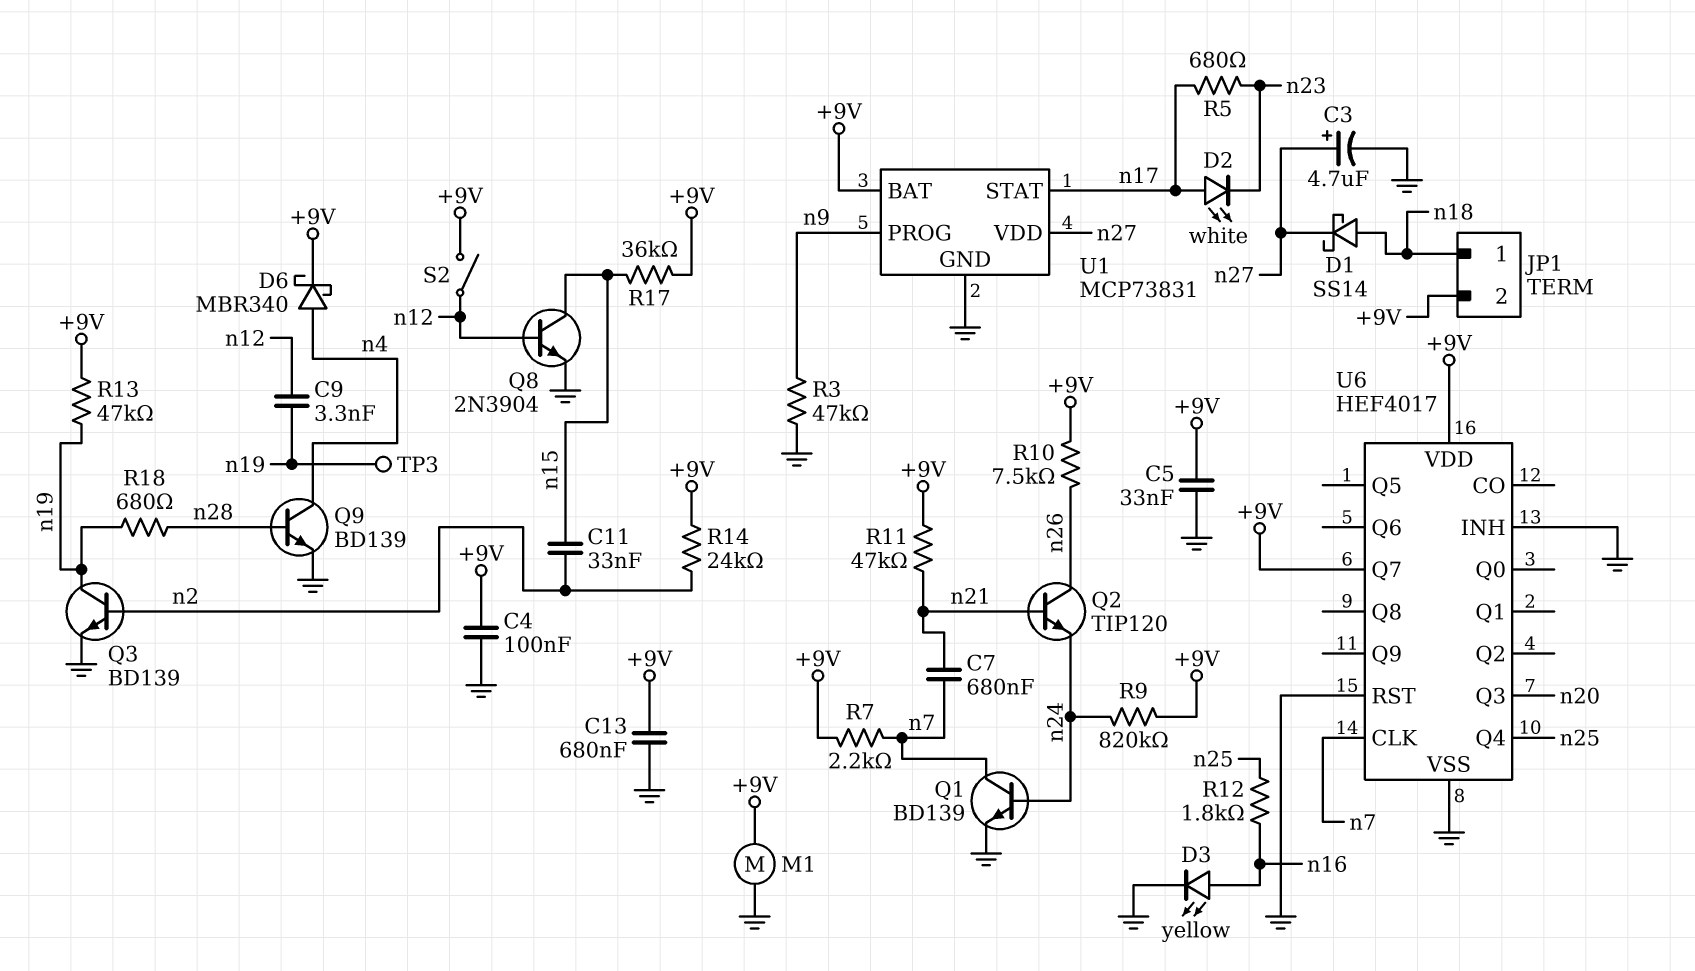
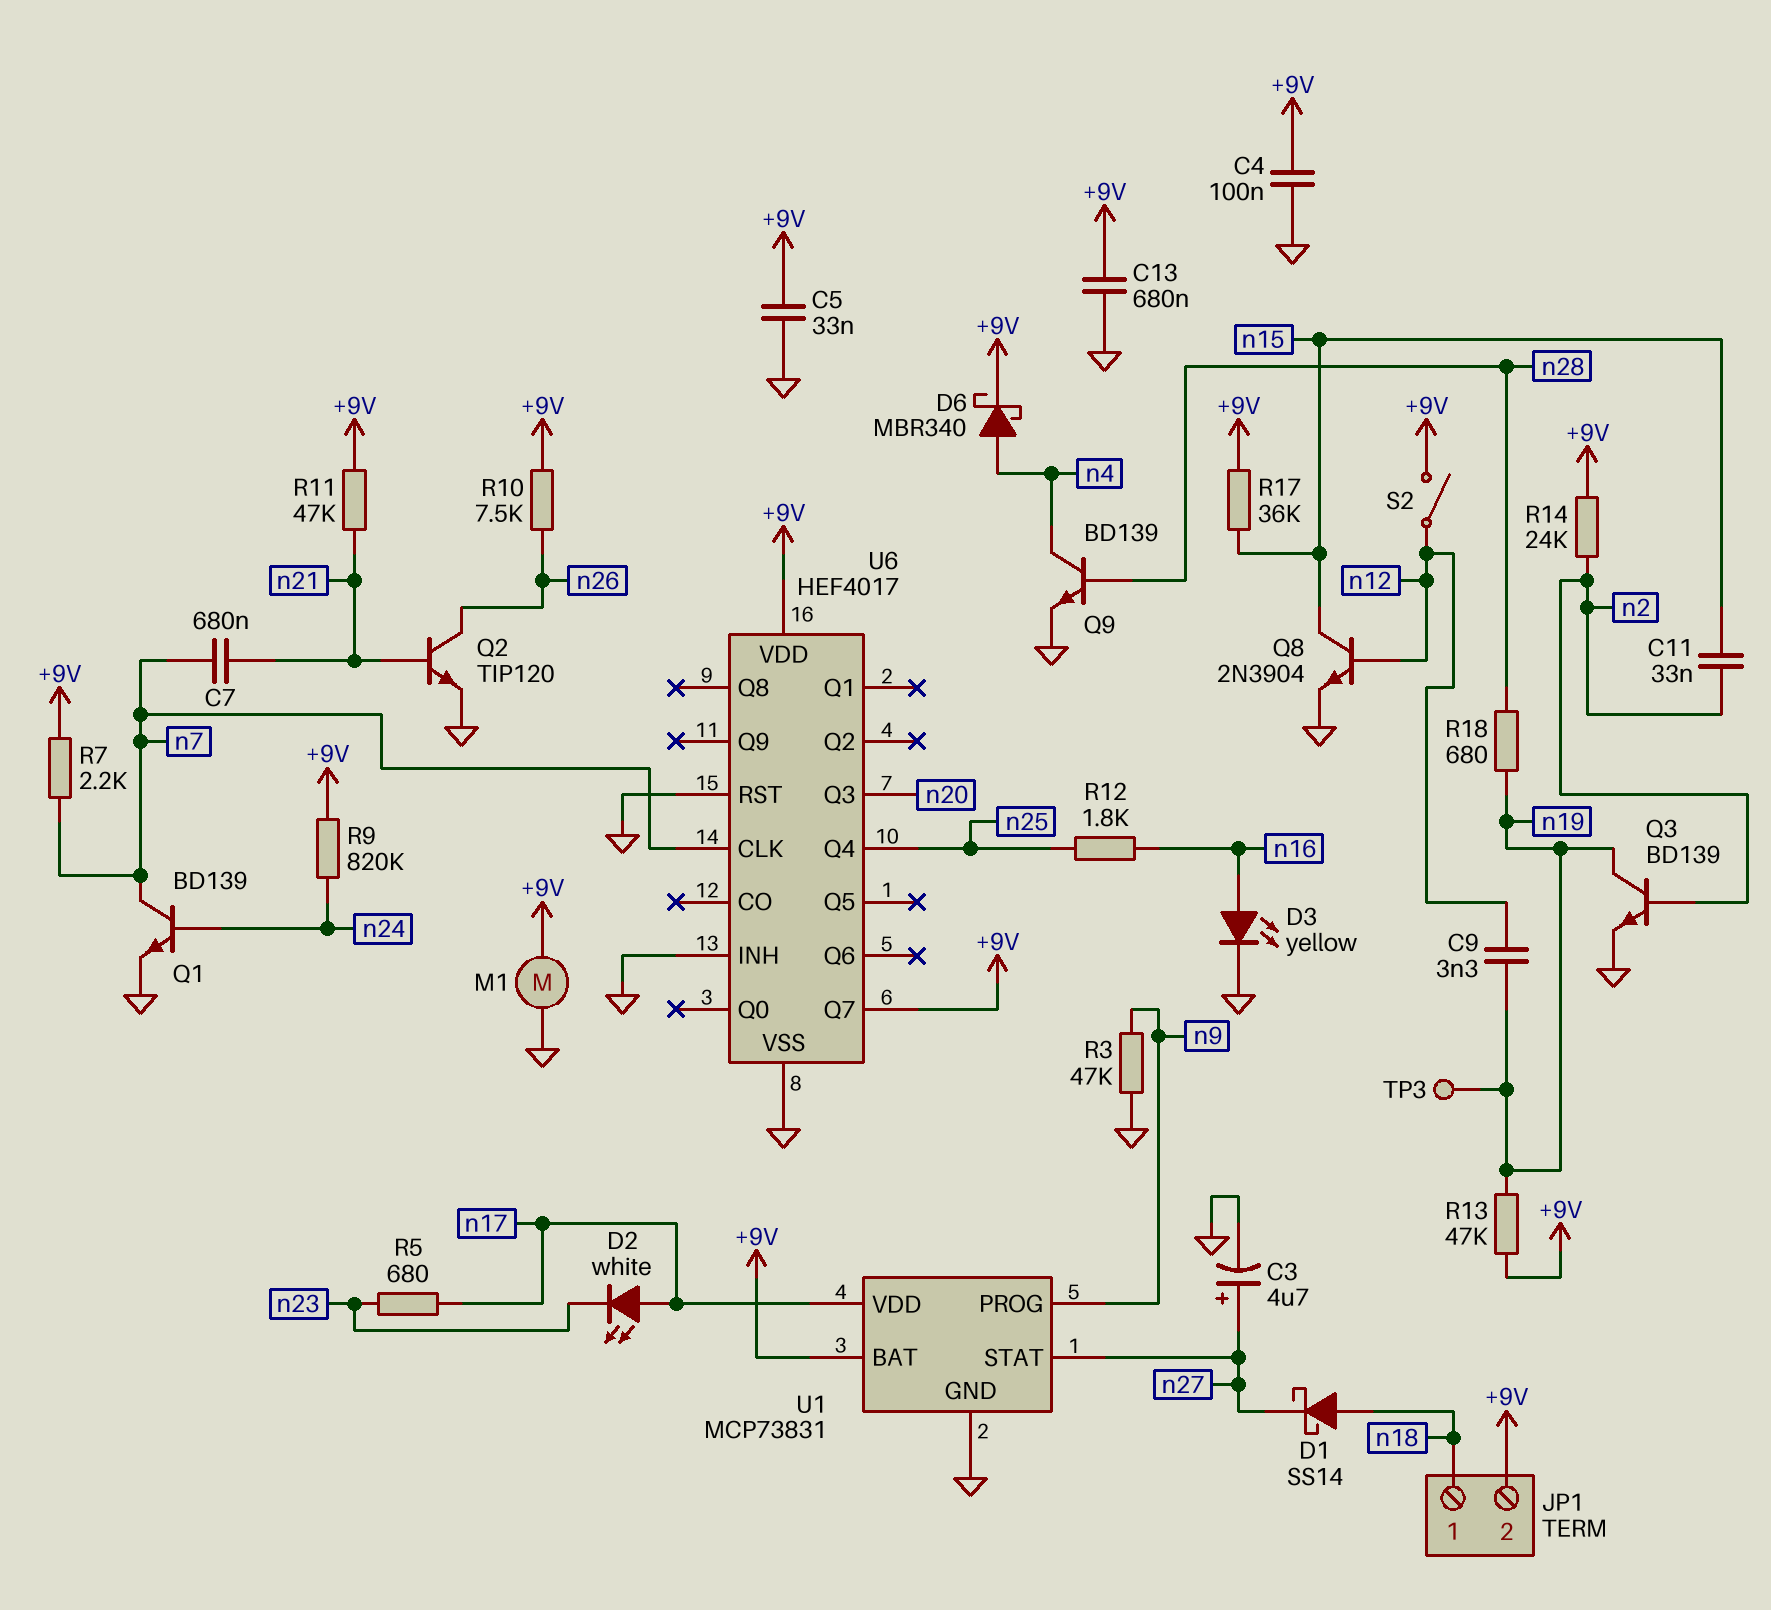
Q2: NPN TIP120 (B n21, C n26, E n24) -> NPN TIP120 (B n21, C n26, E GND)
U1 pin STAT: n17 -> n27
U1 pin VDD: n27 -> n17

